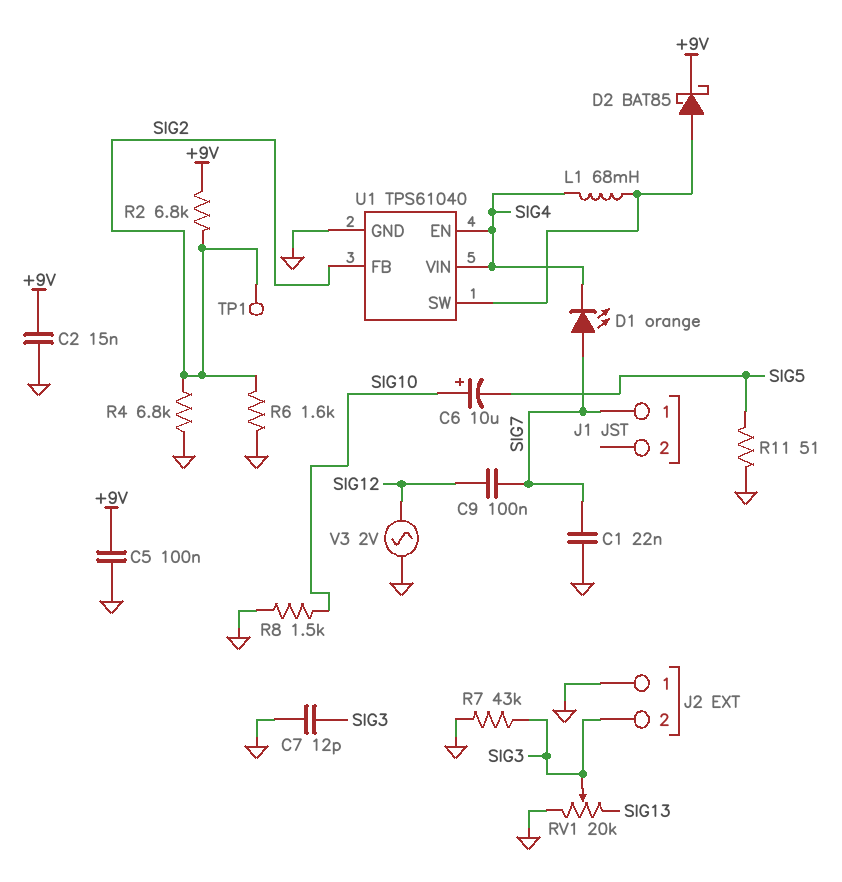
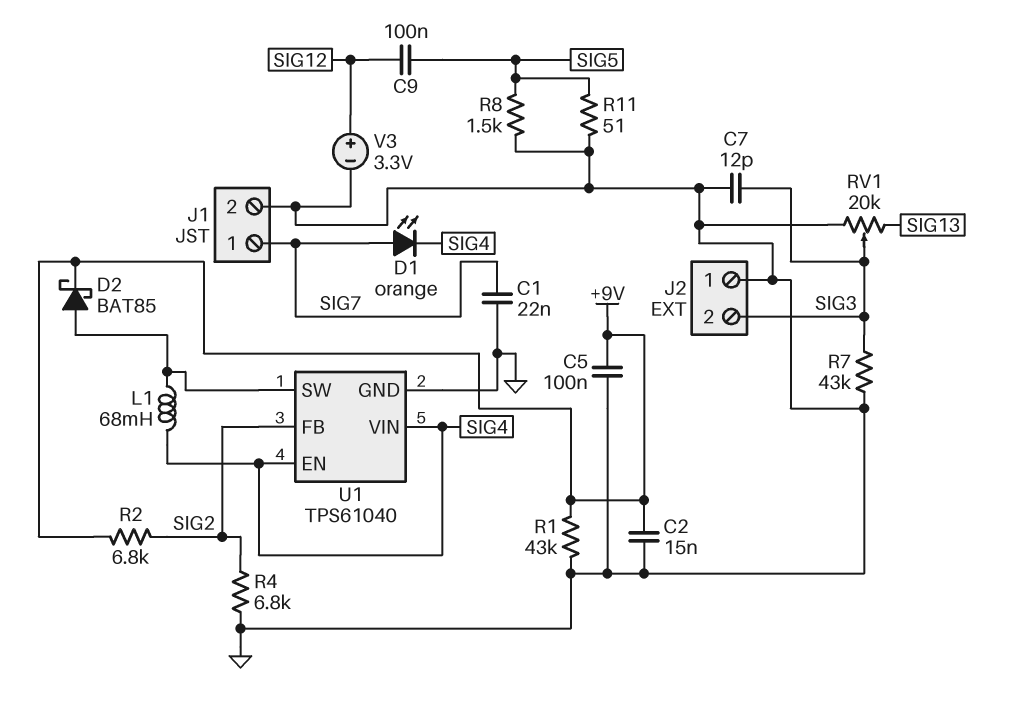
C6: 10uF (plus SIG10, minus SIG5) -> none
C9: 100nF (SIG7, SIG12) -> 100nF (SIG5, SIG12)
J1 pin 2: none -> GND
R1: none -> 43k (+9V, GND)
R6: 1.6k (GND, SIG2) -> none
R8: 1.5k (GND, SIG10) -> 1.5k (GND, SIG5)
TP1: test point (SIG2) -> none
V3: AC 2V (GND, SIG12) -> 3.3V (plus SIG12, minus GND)

